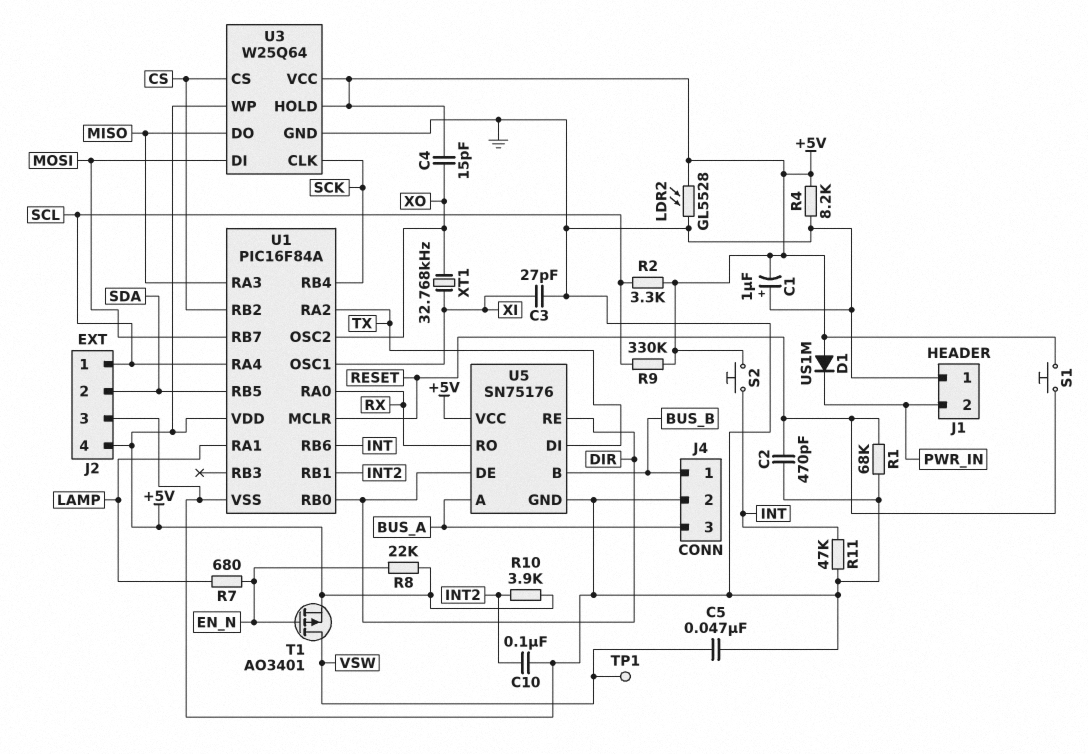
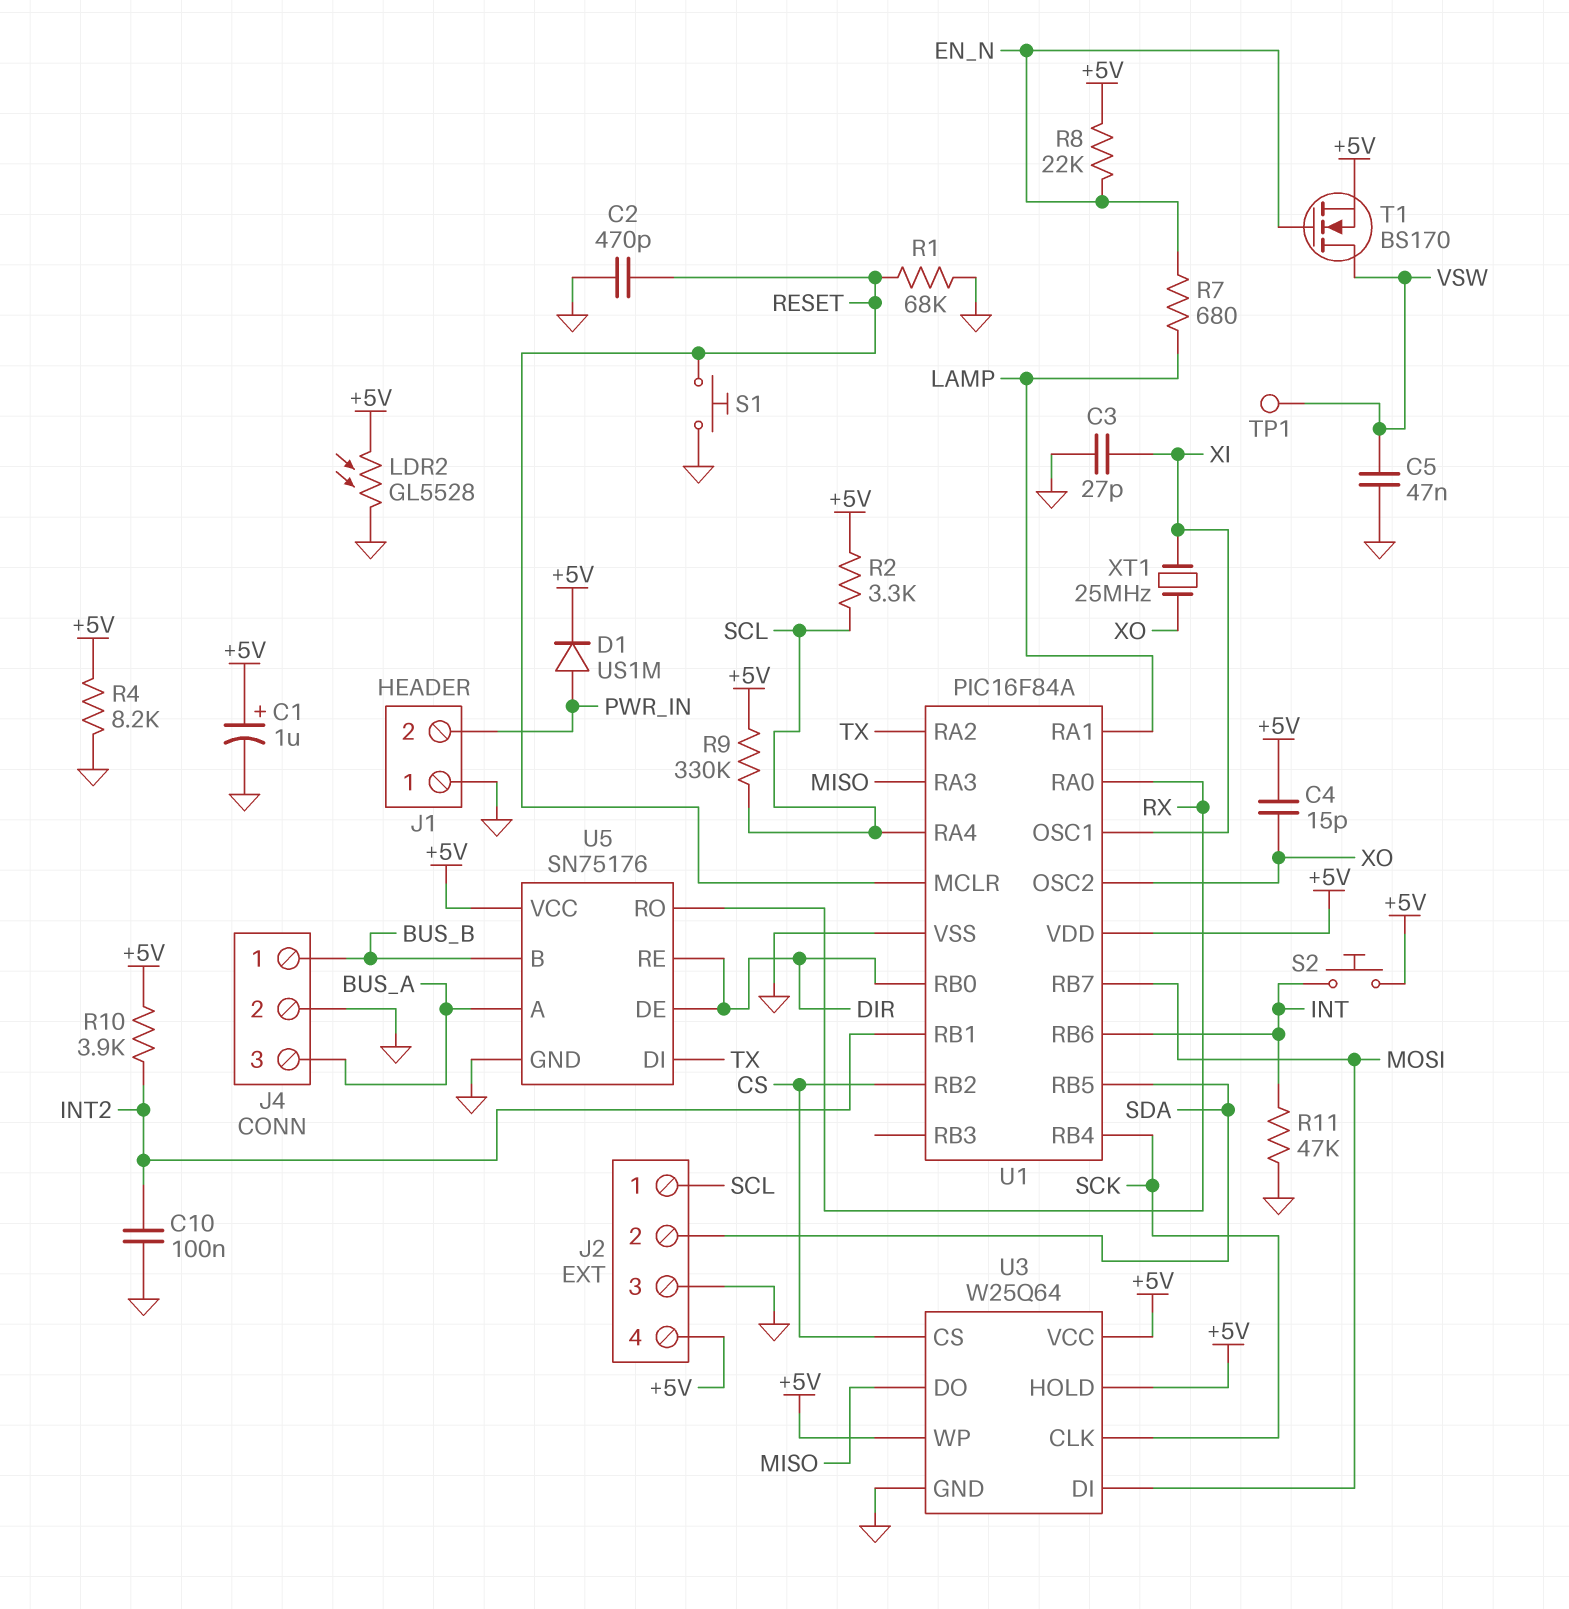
C1: 1uF (plus GND, minus +5V) -> 1uF (plus +5V, minus GND)
D1: diode US1M (A +5V, K PWR_IN) -> diode US1M (A PWR_IN, K +5V)
S1: button (+5V, RESET) -> button (GND, RESET)
T1: PMOS AO3401 (G EN_N, D VSW, S +5V) -> NMOS BS170 (G EN_N, D VSW, S +5V)
XT1: 32.768kHz (XI, XO) -> 25MHz (XI, XO)

